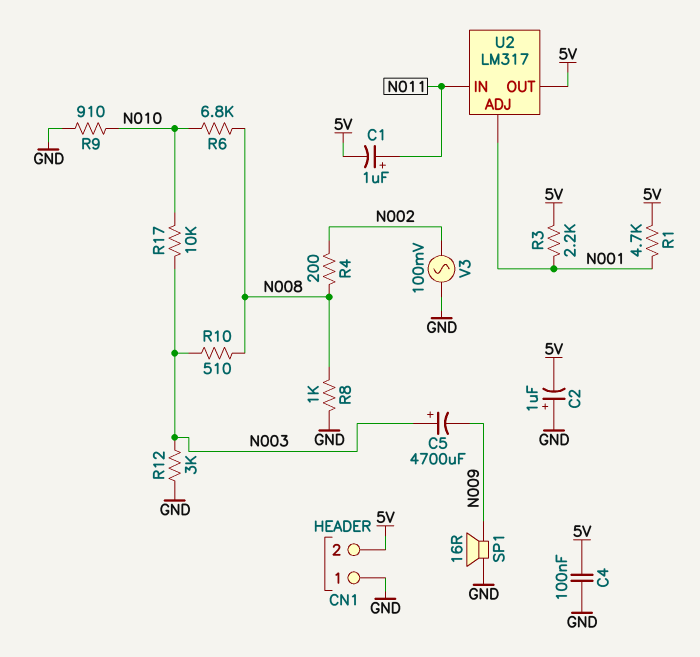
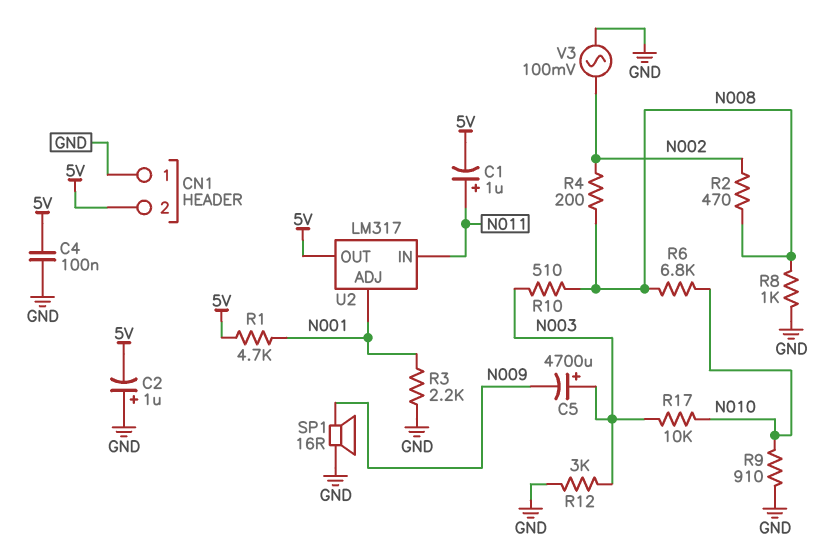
R2: none -> 470 (N002, N008)
R3: 2.2k (5V, N001) -> 2.2k (GND, N001)

